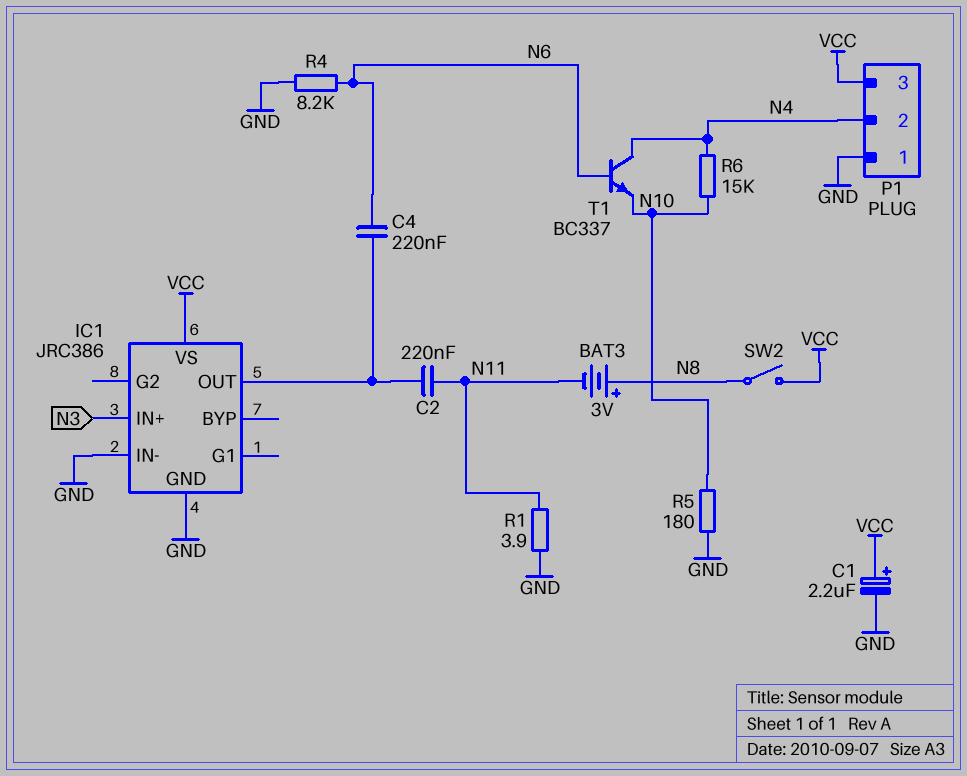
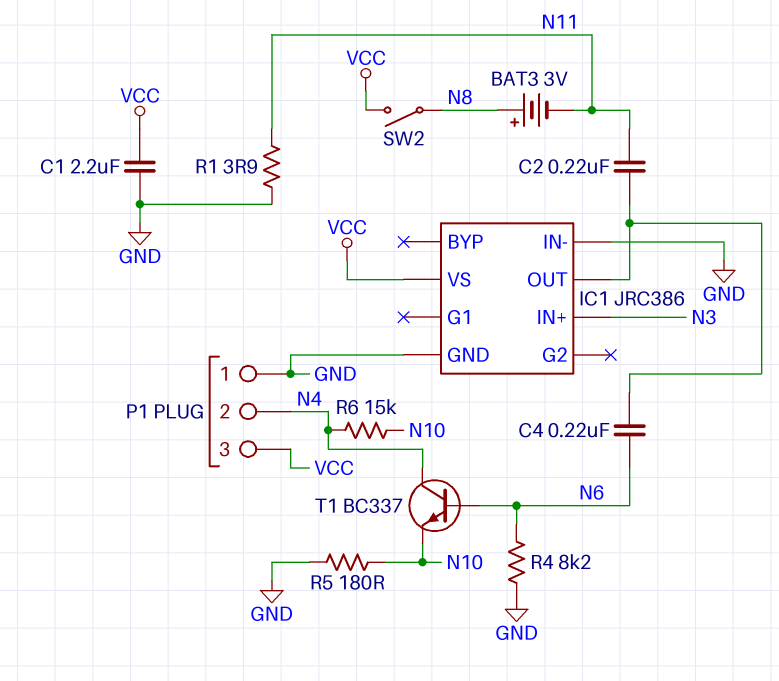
C1: 2.2uF (plus VCC, minus GND) -> 2.2uF (GND, VCC)

